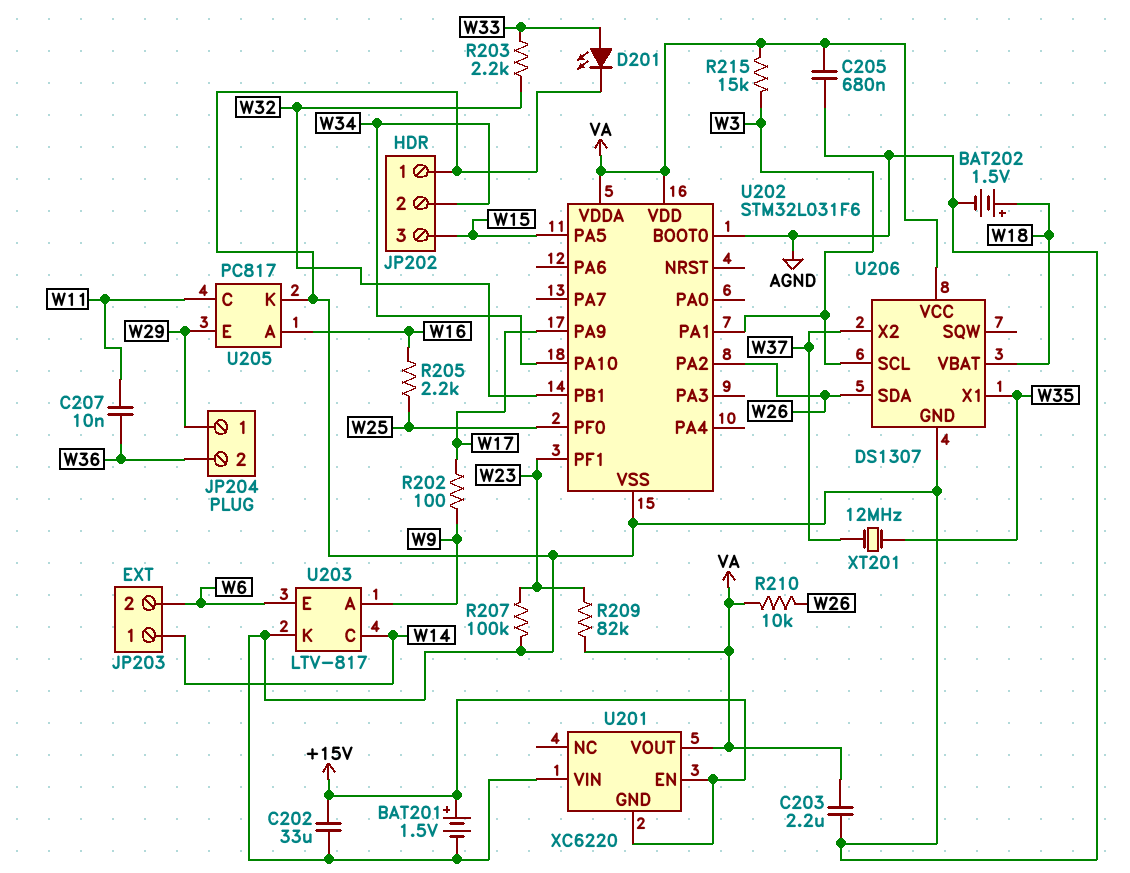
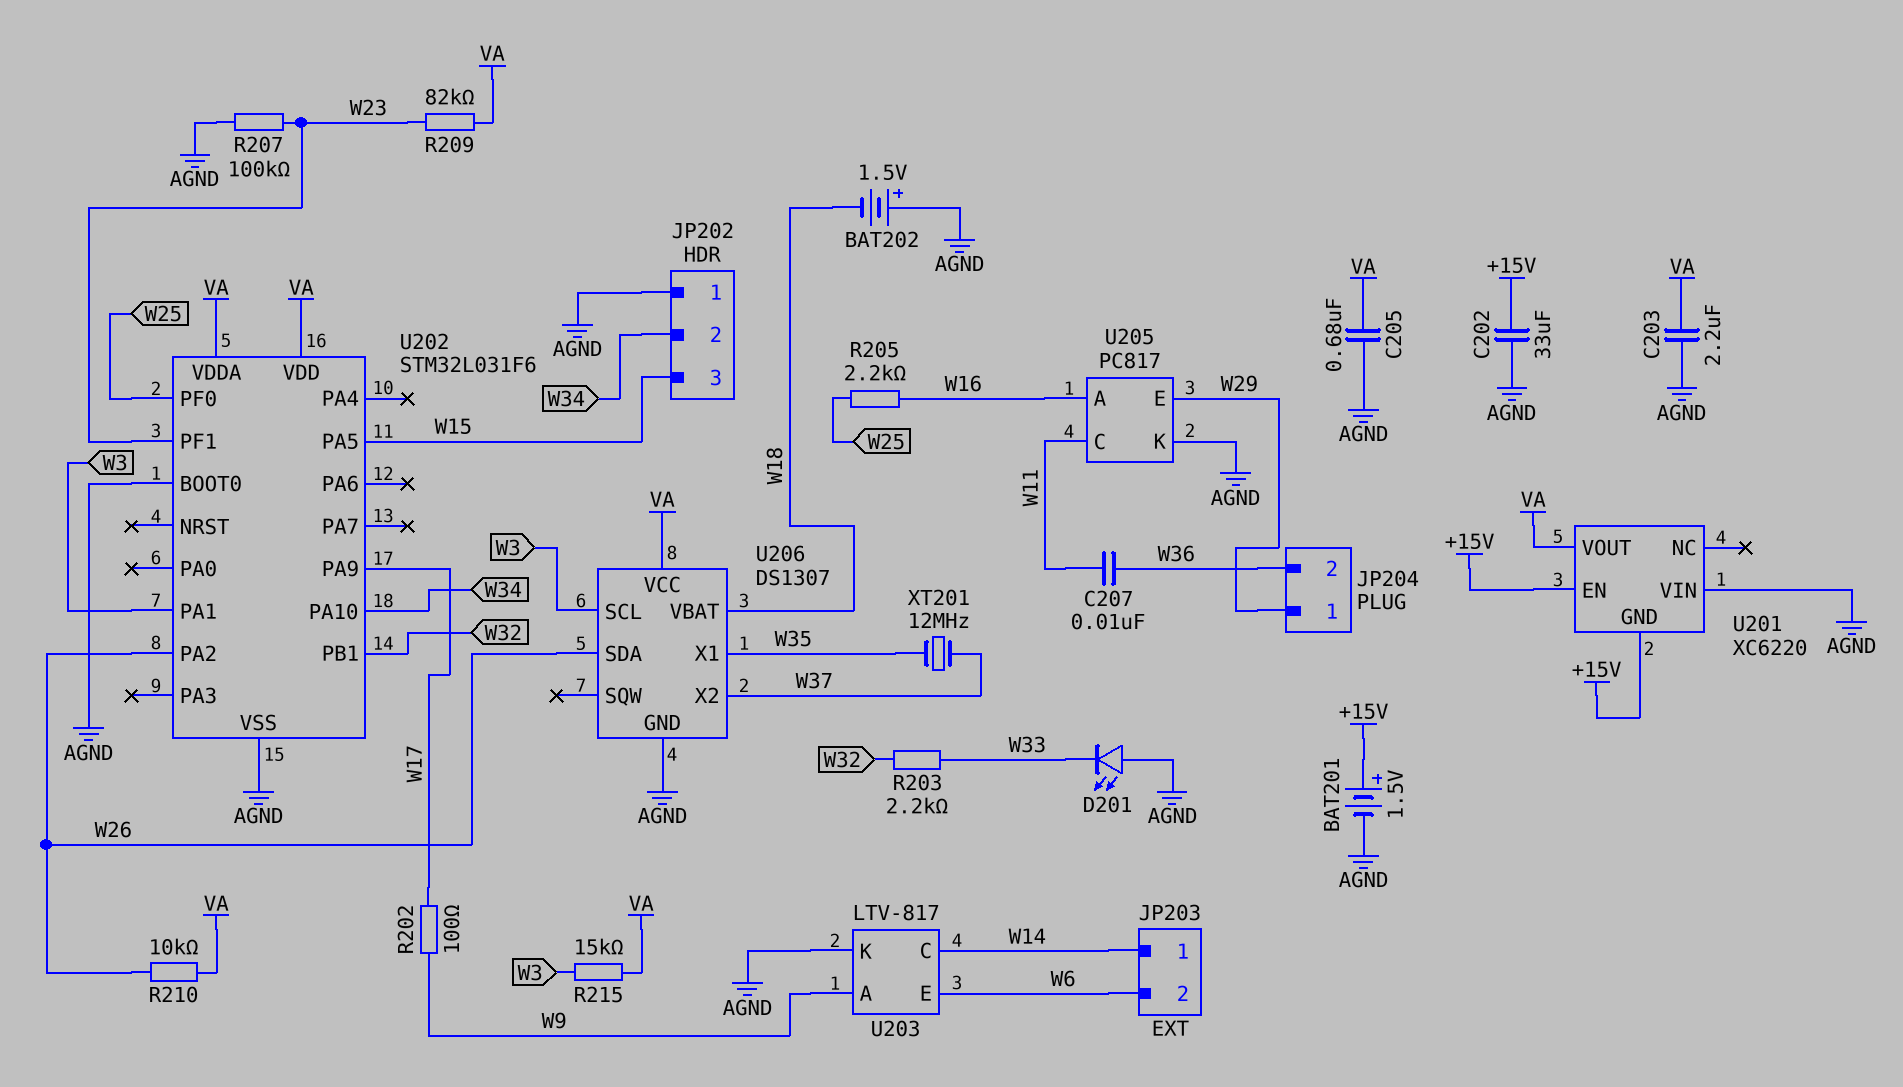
BAT202: 1.5V (plus W18, minus AGND) -> 1.5V (plus AGND, minus W18)
D201: LED (A W33, K AGND) -> LED (A AGND, K W33)

